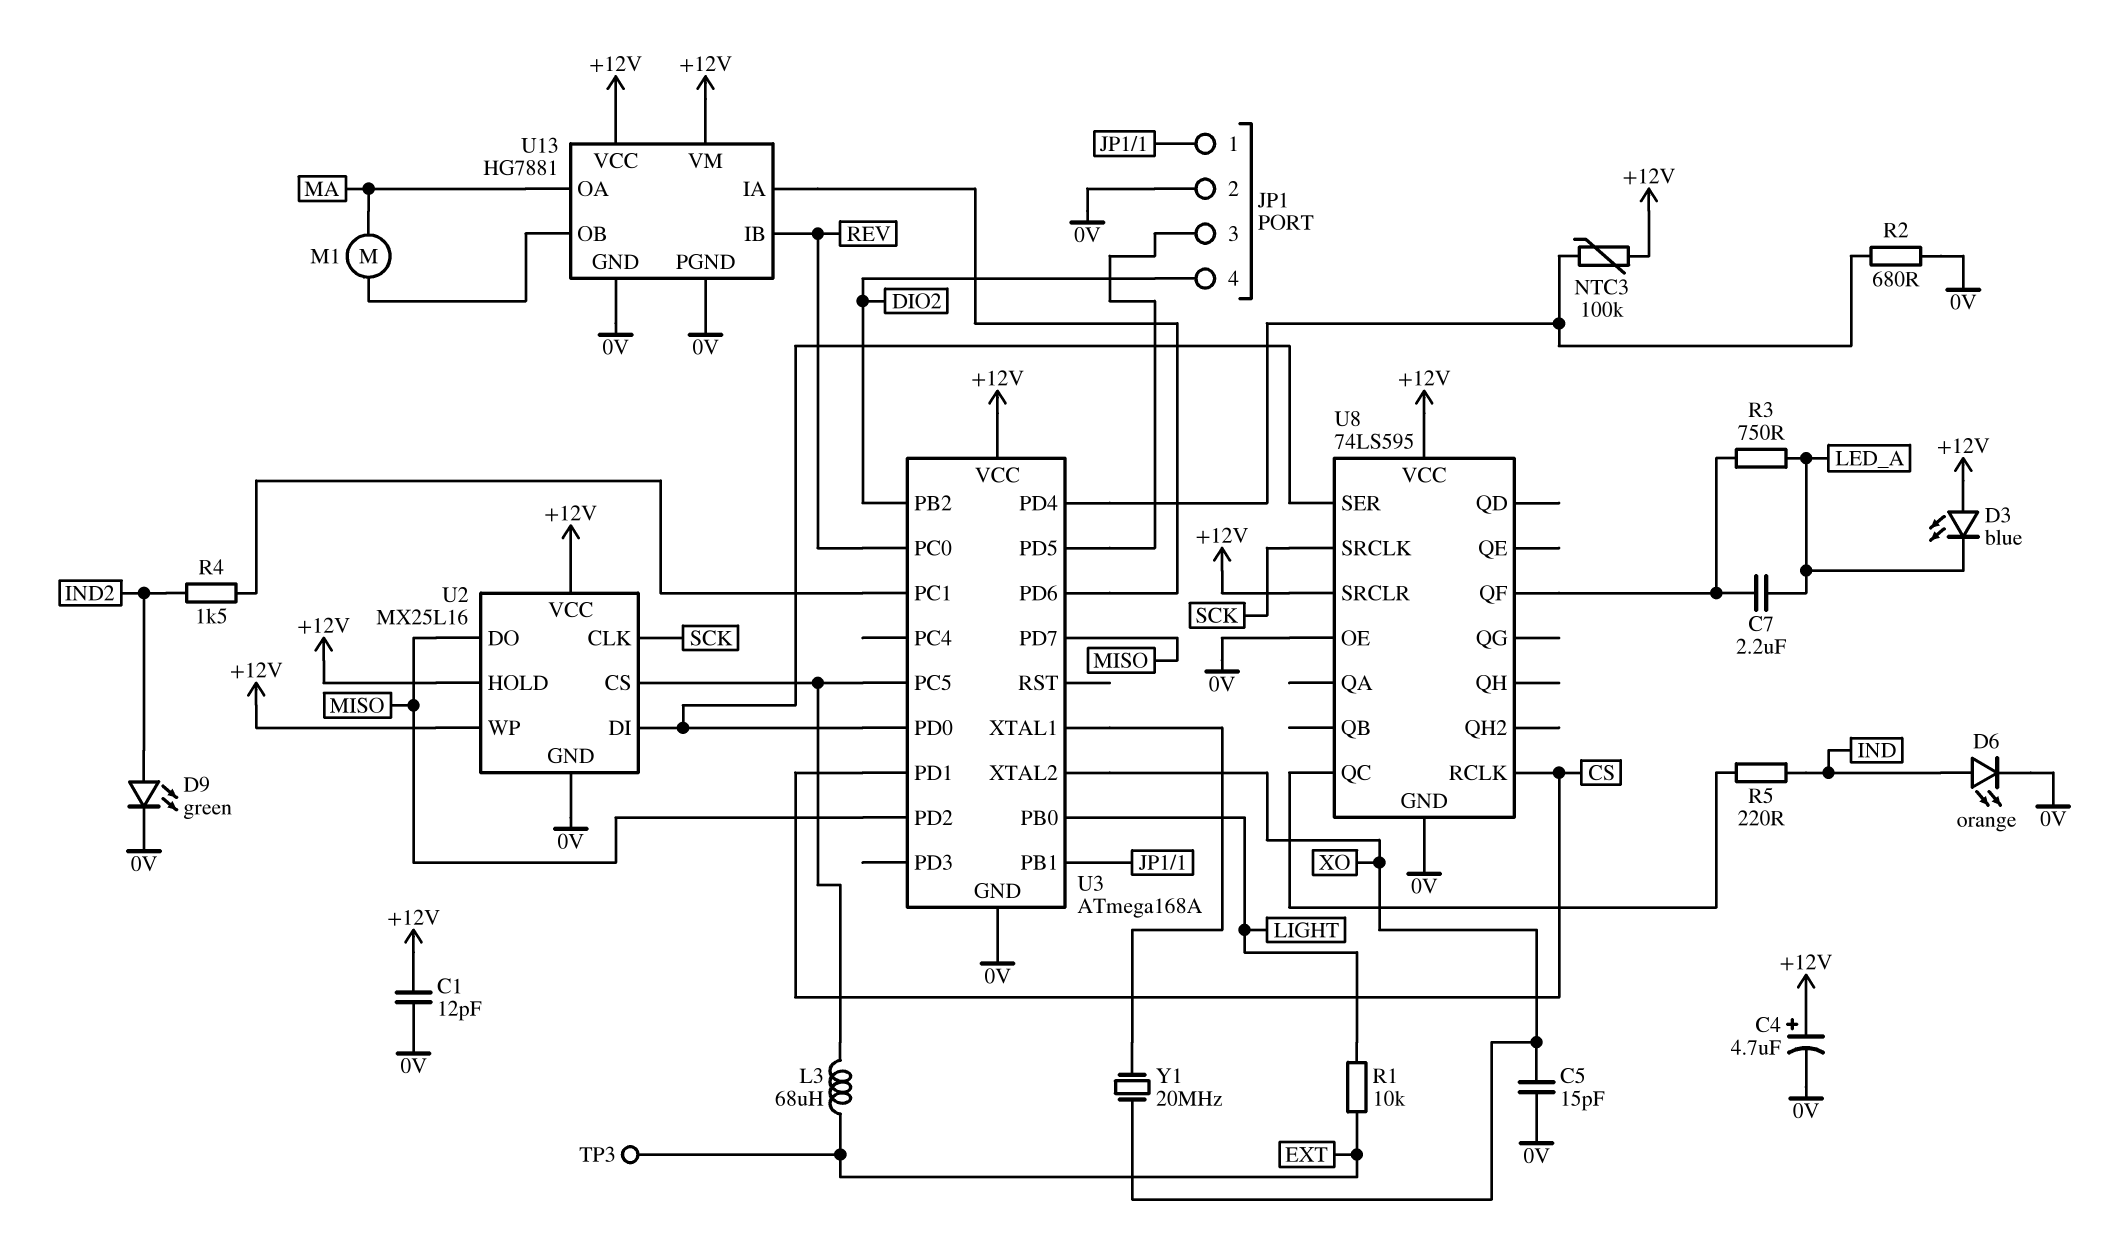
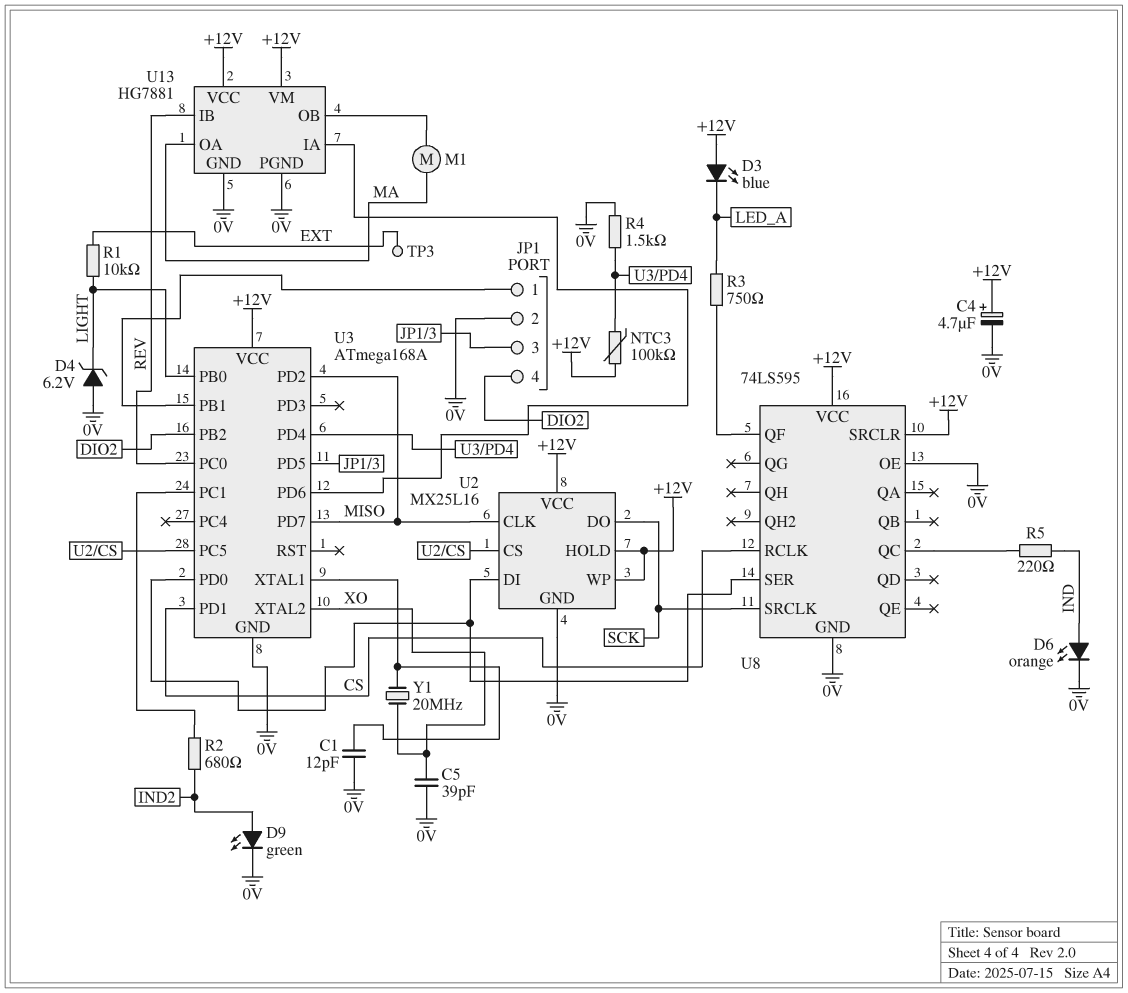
C1: 12pF (+12V, 0V) -> 12pF (0V, U3/XTAL1)
C5: 15pF (0V, XO) -> 39pF (0V, XO)
C7: 2.2uF (LED_A, U8/QF) -> none
D4: none -> zener 6.2V (A 0V, K LIGHT)
L3: 68uH (EXT, U2/CS) -> none
R2: 680 (0V, U3/PD4) -> 680 (IND2, U3/PC1)
R4: 1.5k (IND2, U3/PC1) -> 1.5k (0V, U3/PD4)
U2 pin CLK: SCK -> MISO
U2 pin DO: MISO -> SCK

